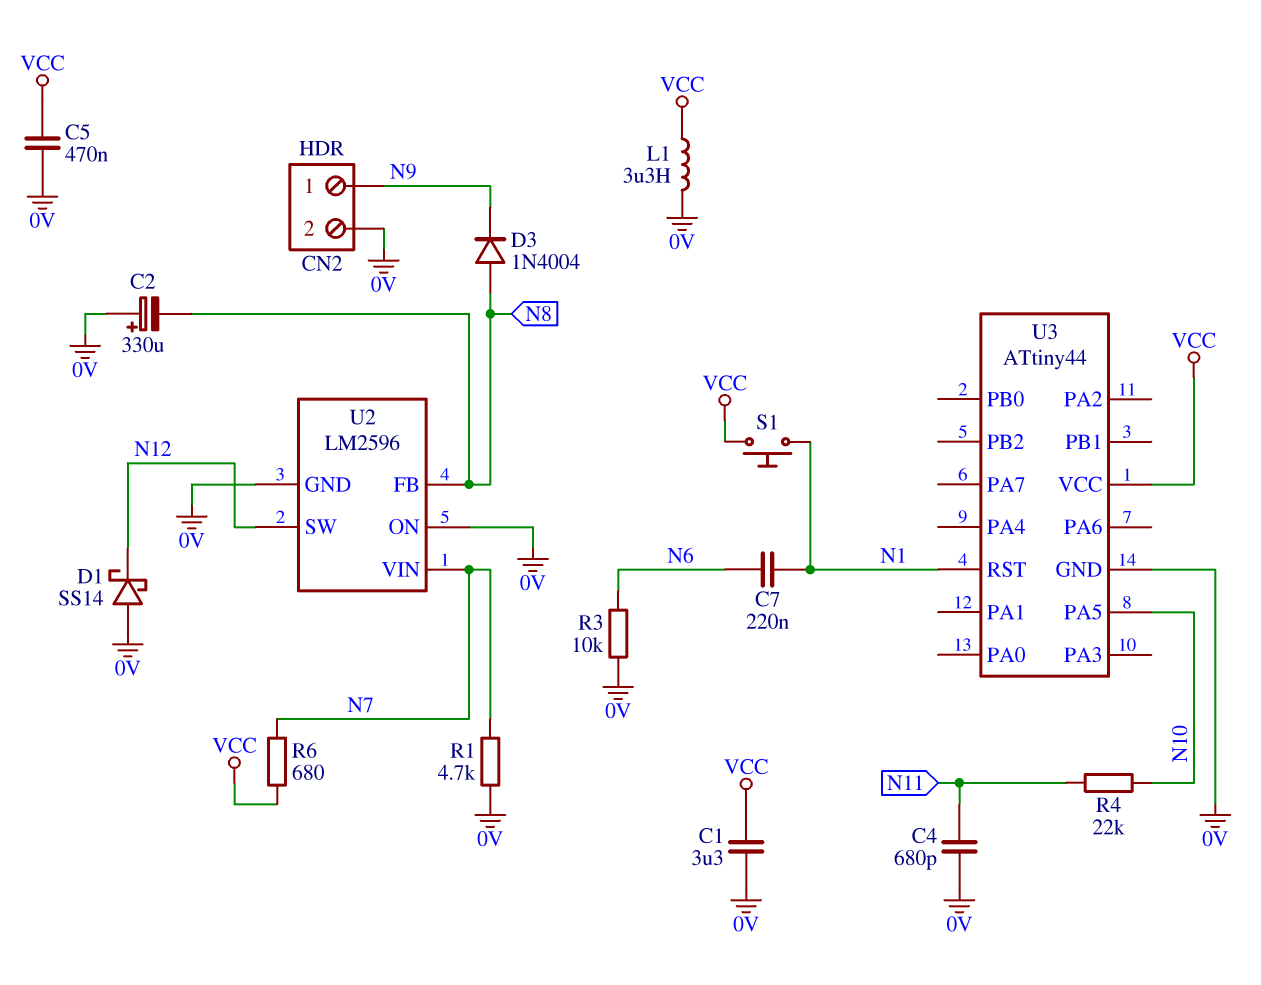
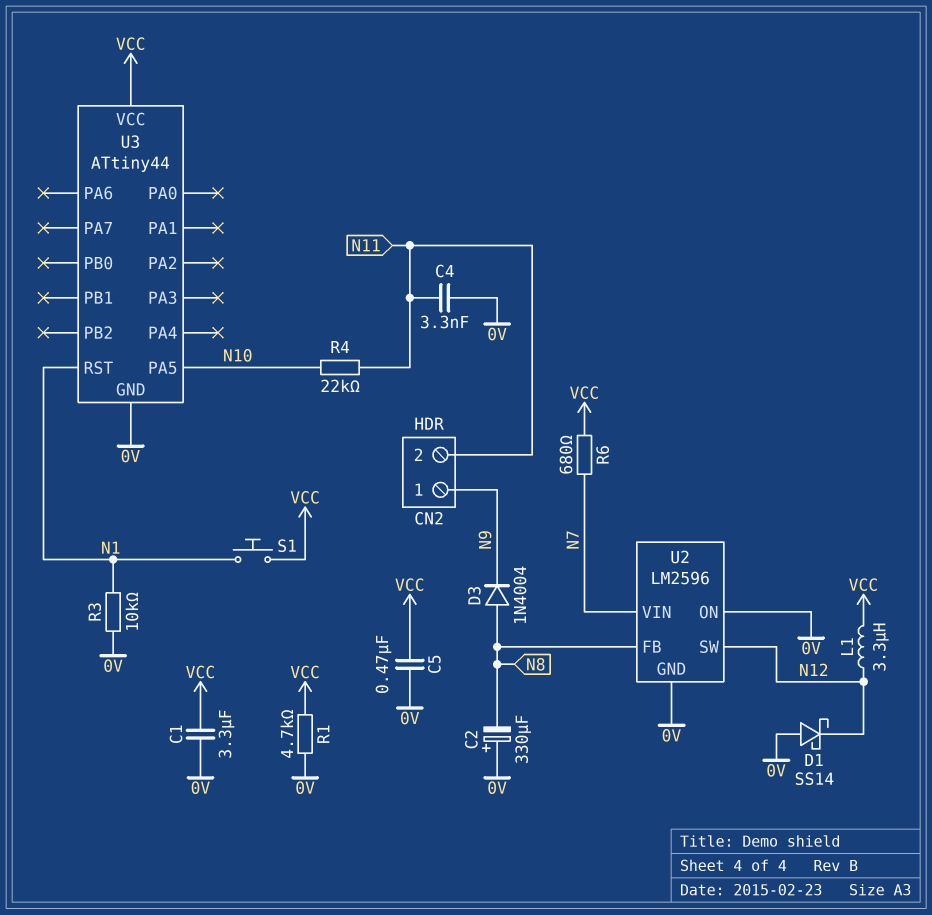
C4: 680pF (0V, N11) -> 3.3nF (0V, N11)
C7: 220nF (N1, N6) -> none
CN2 pin 2: 0V -> N11
L1: 3.3uH (0V, VCC) -> 3.3uH (N12, VCC)
R1: 4.7k (0V, N7) -> 4.7k (0V, VCC)
R3: 10k (0V, N6) -> 10k (0V, N1)

